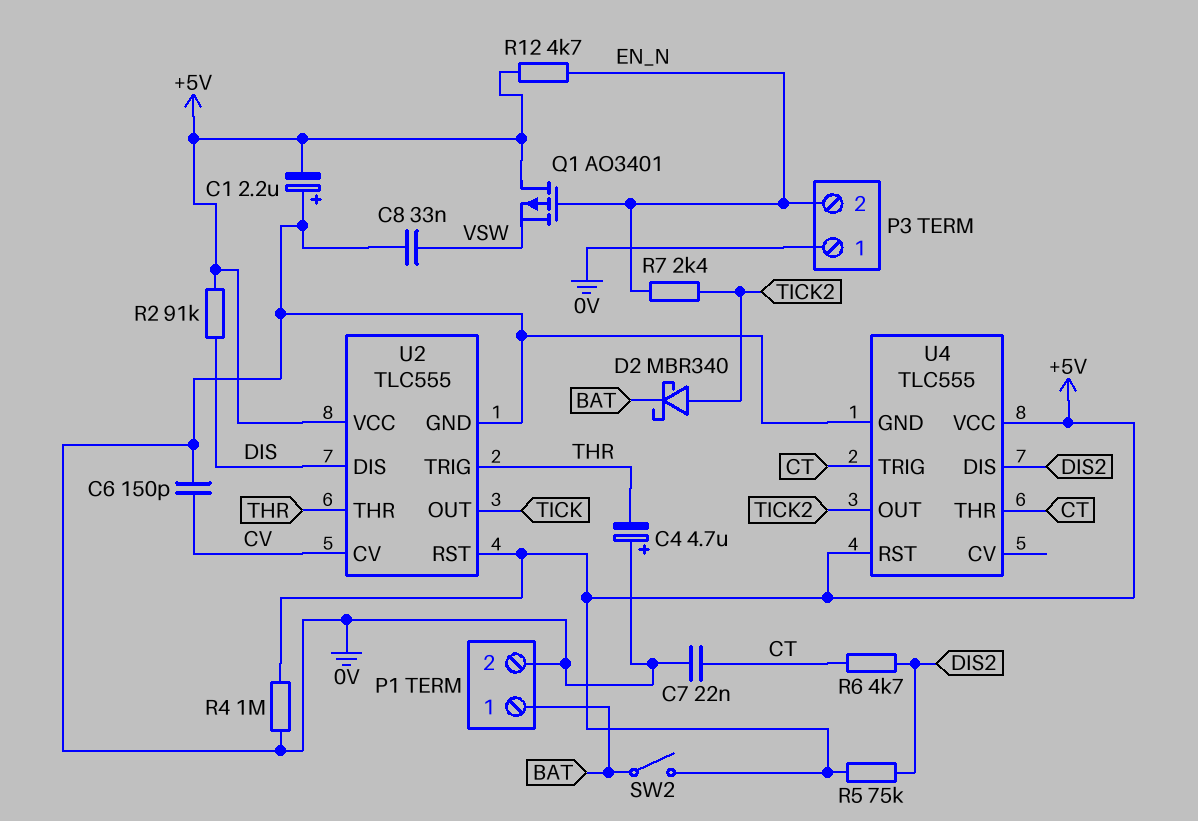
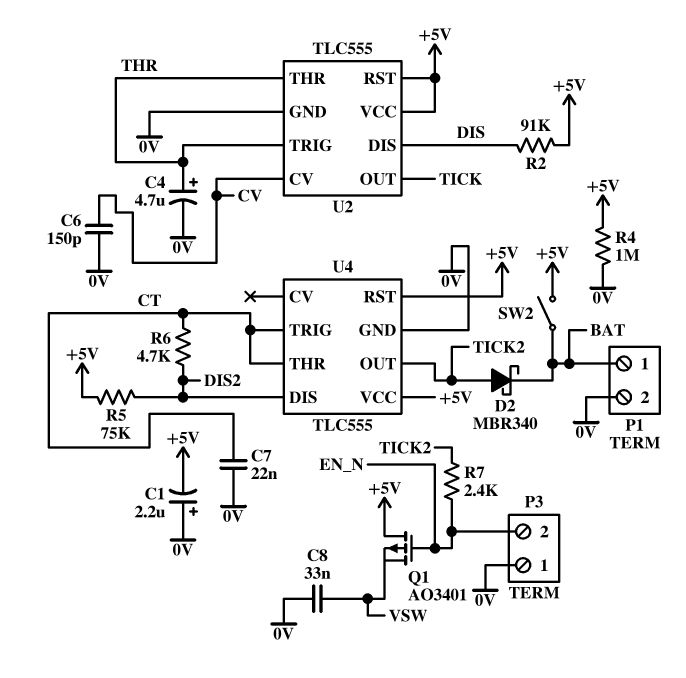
C4: 4.7uF (plus 0V, minus THR) -> 4.7uF (plus THR, minus 0V)
R12: 4.7k (+5V, EN_N) -> none

